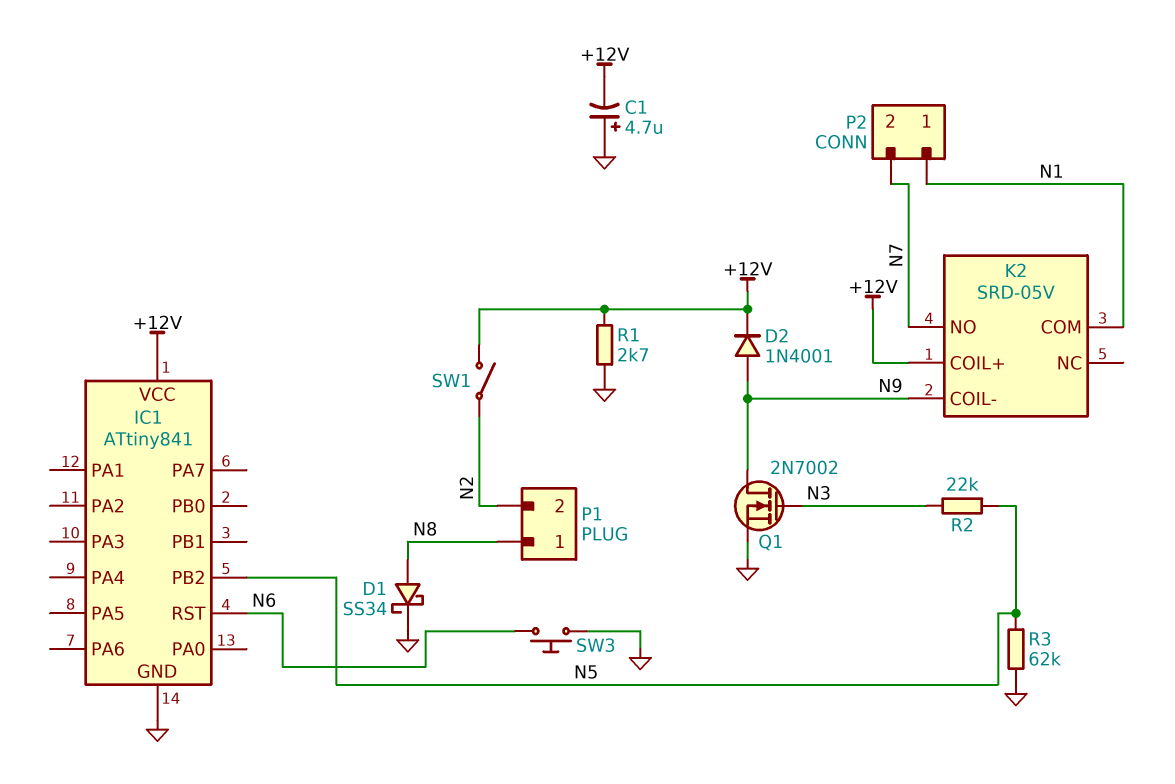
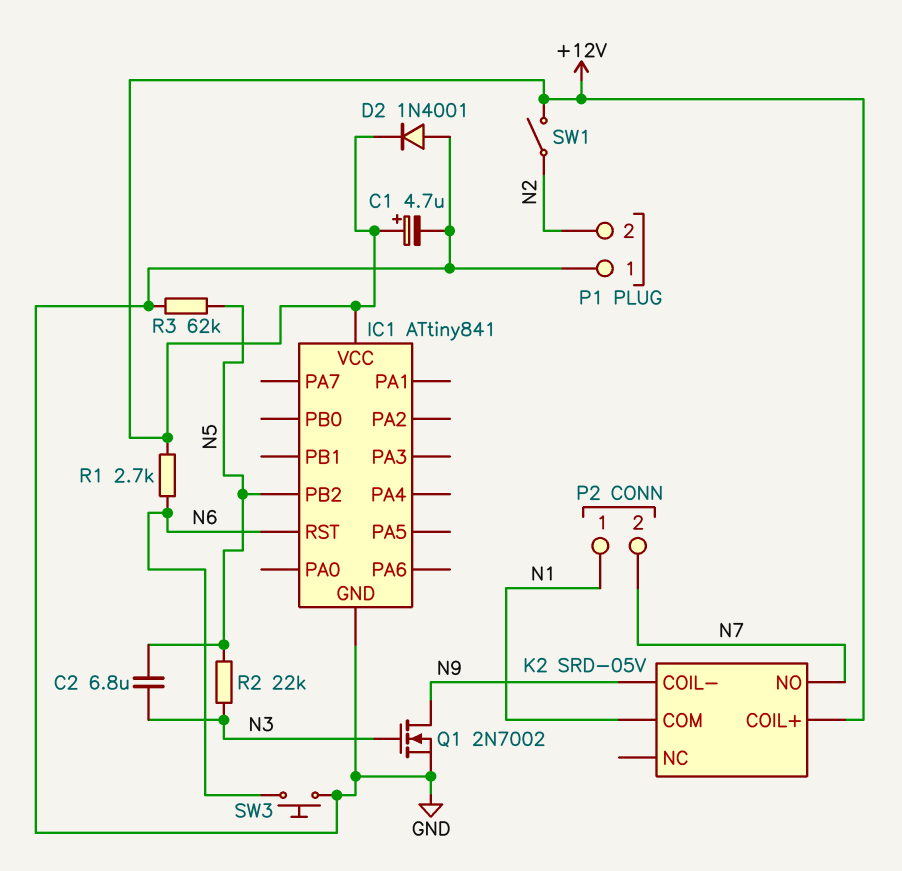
C1: 4.7uF (plus GND, minus +12V) -> 4.7uF (plus +12V, minus GND)
C2: none -> 6.8uF (N3, N5)
D1: schottky SS34 (A N8, K GND) -> none
D2: diode 1N4001 (A N9, K +12V) -> diode 1N4001 (A GND, K +12V)
P1 pin 1: N8 -> GND
R1: 2.7k (+12V, GND) -> 2.7k (+12V, N6)

